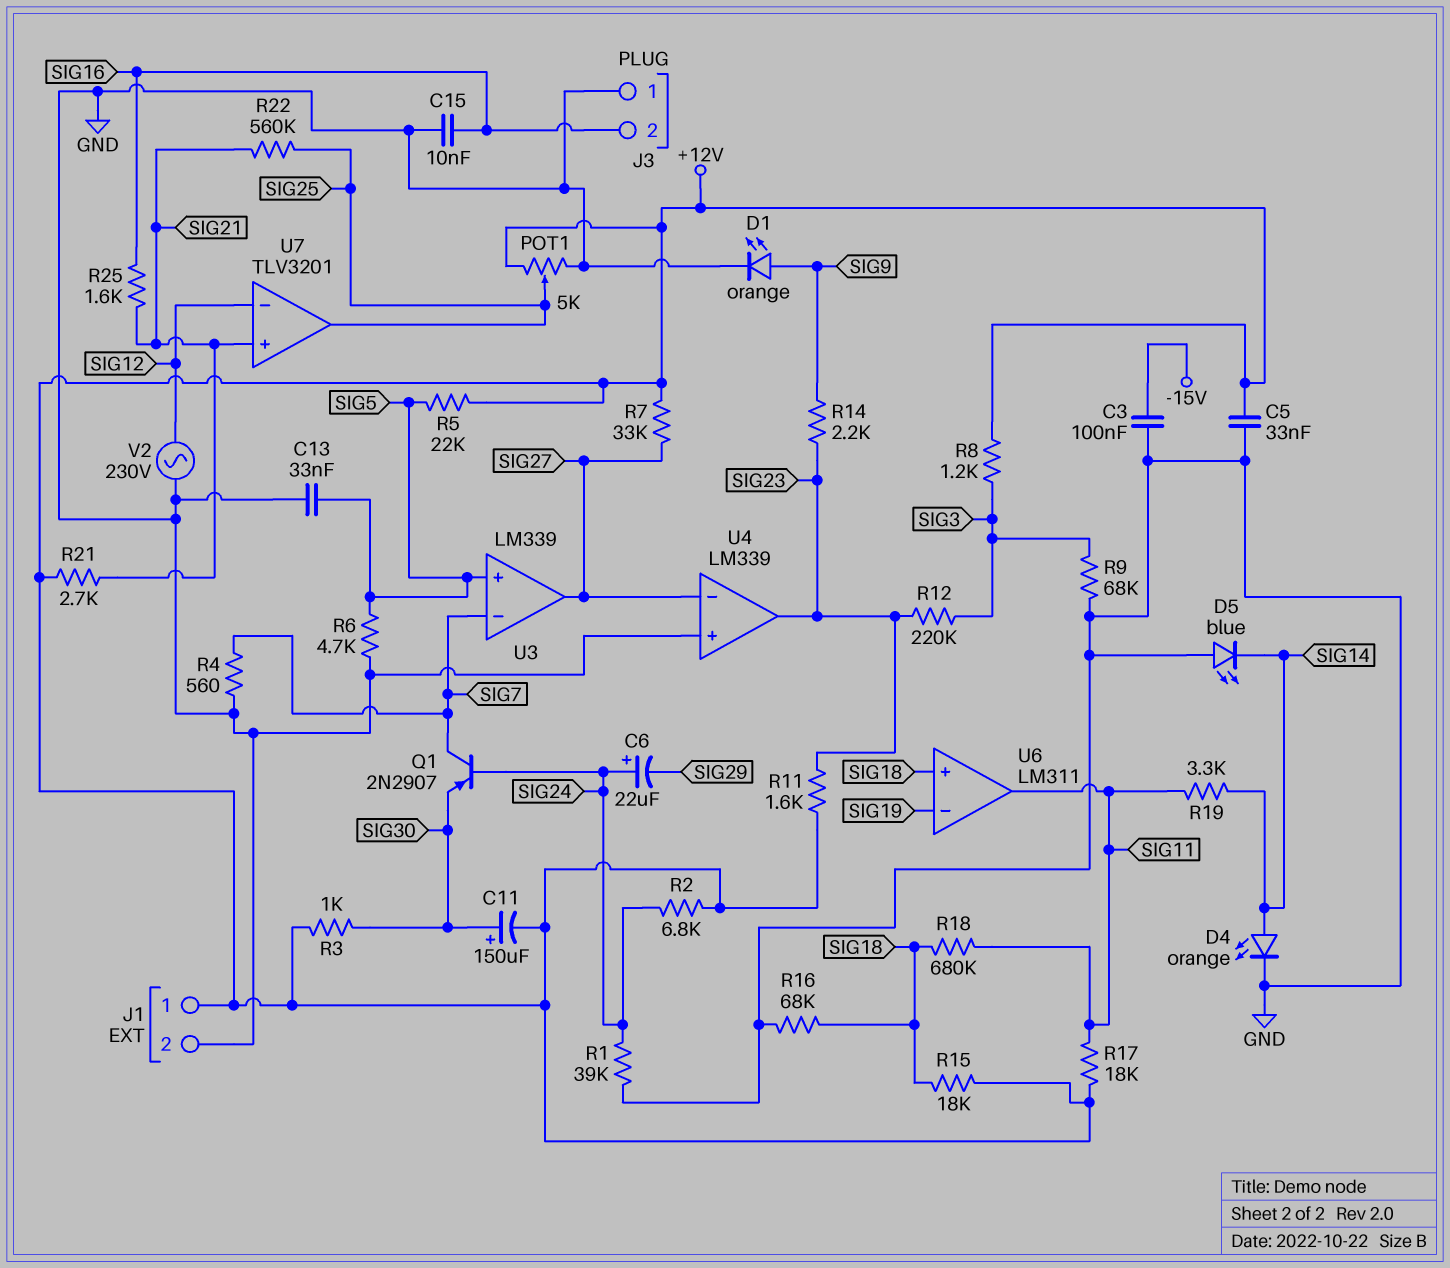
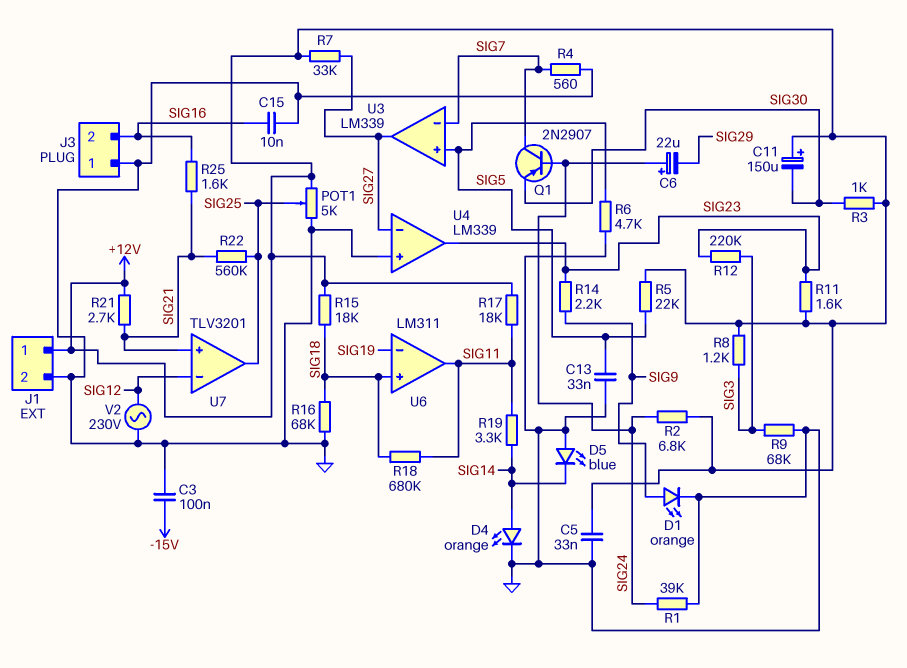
C11: 150uF (plus SIG30, minus +12V) -> 150uF (plus +12V, minus SIG30)

